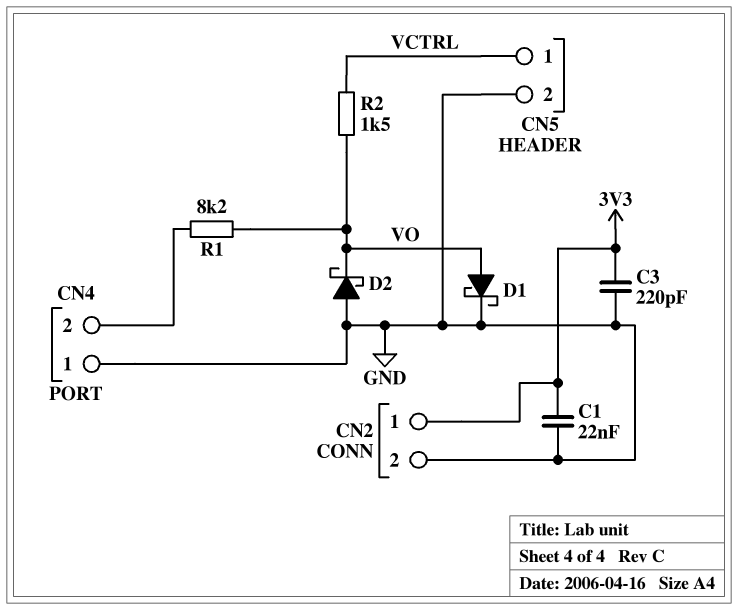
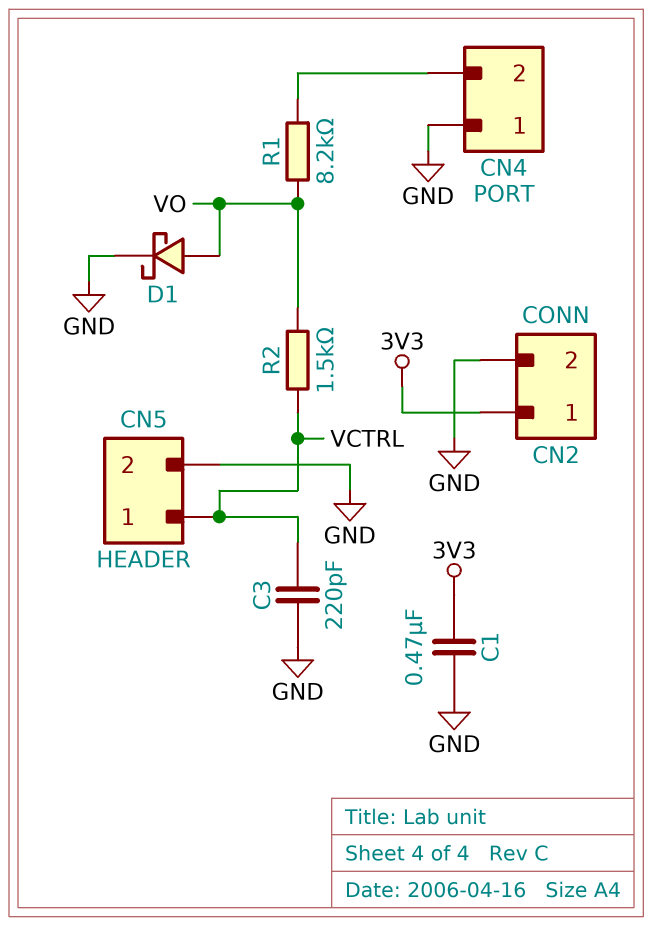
C1: 22nF (3V3, GND) -> 470nF (3V3, GND)
C3: 220pF (3V3, GND) -> 220pF (GND, VCTRL)
D2: schottky (A GND, K VO) -> none

